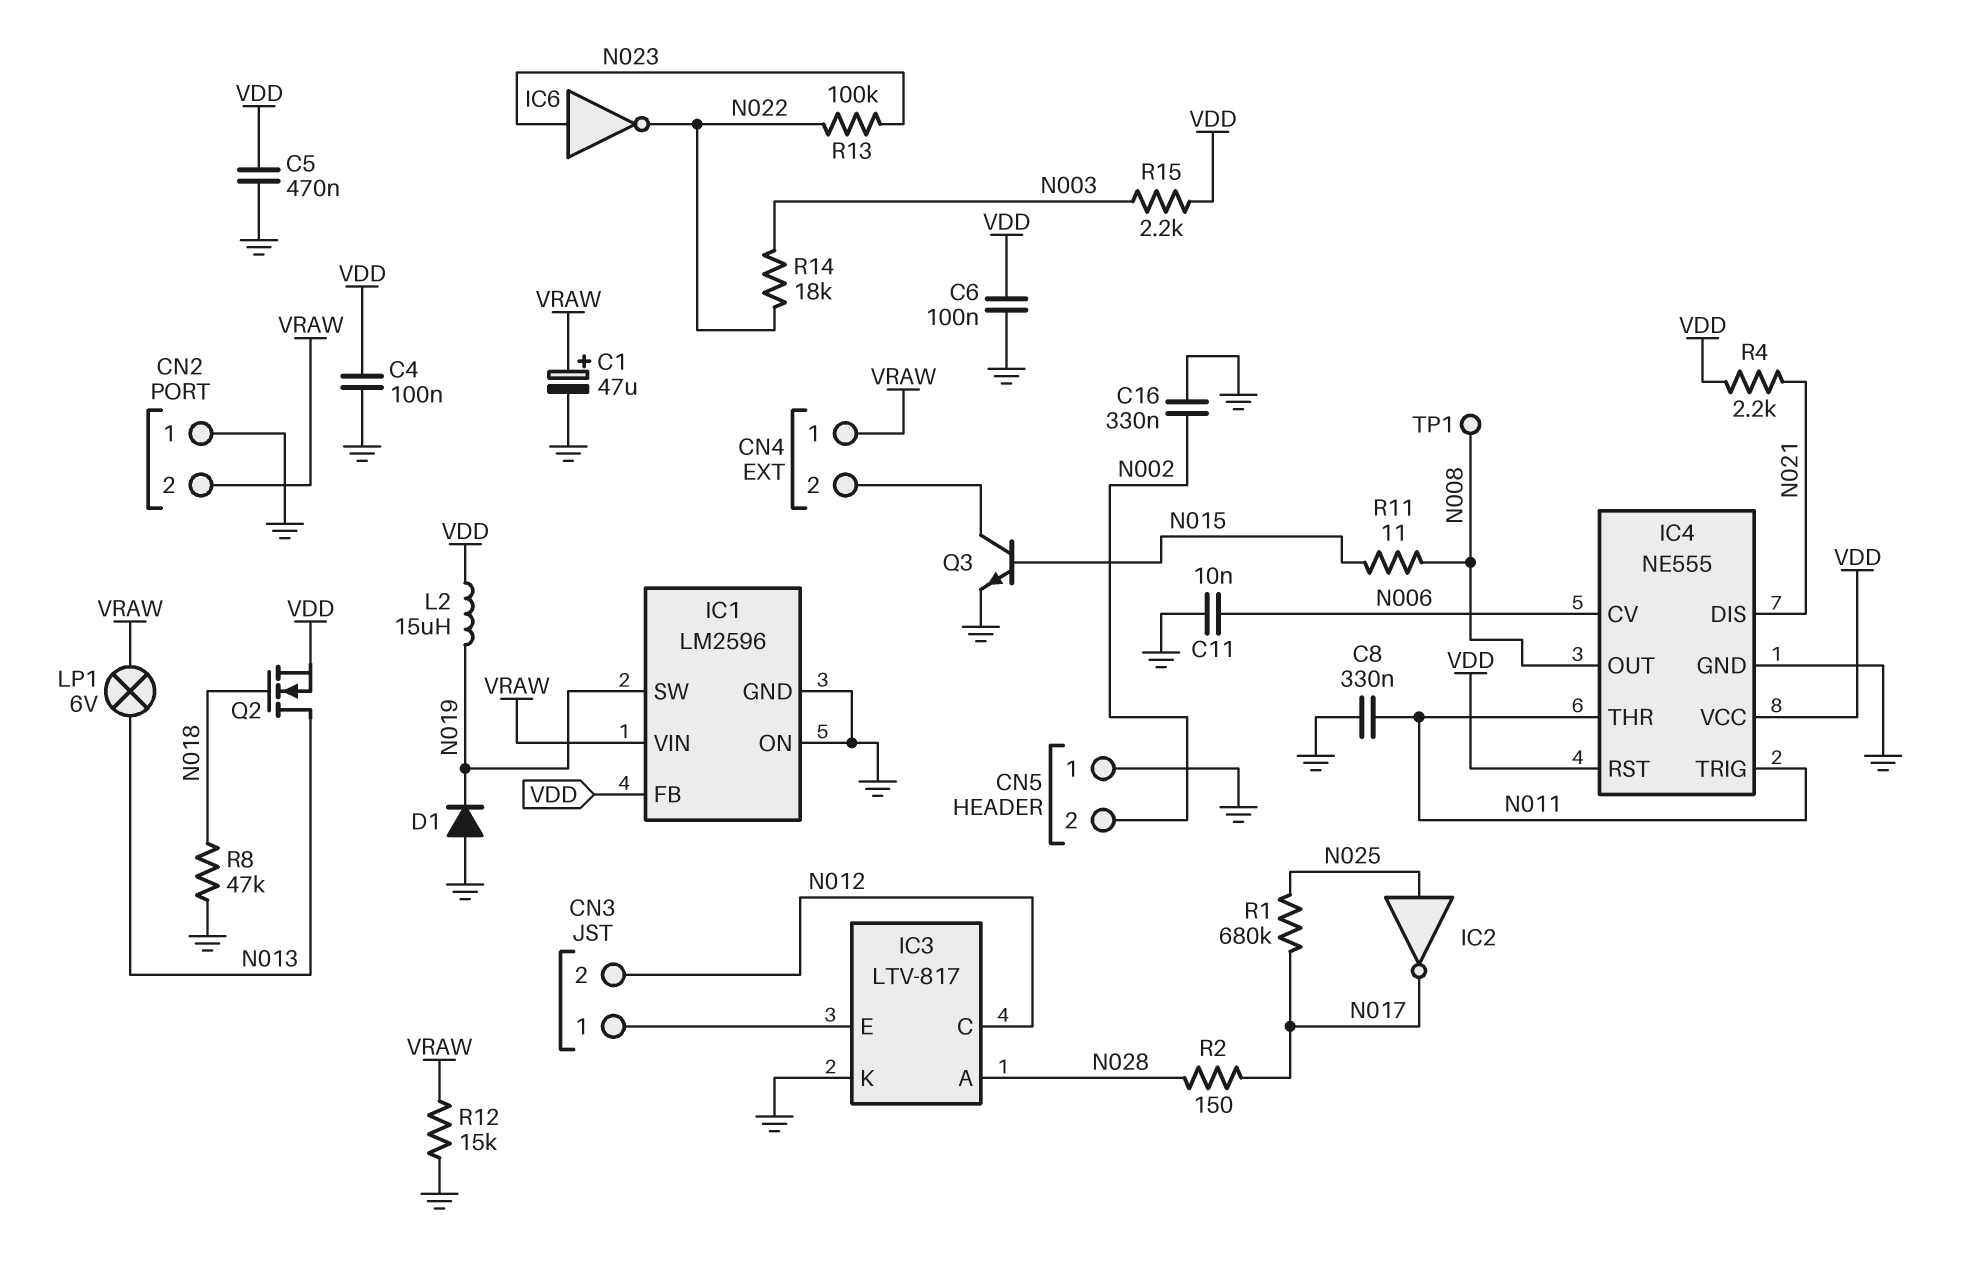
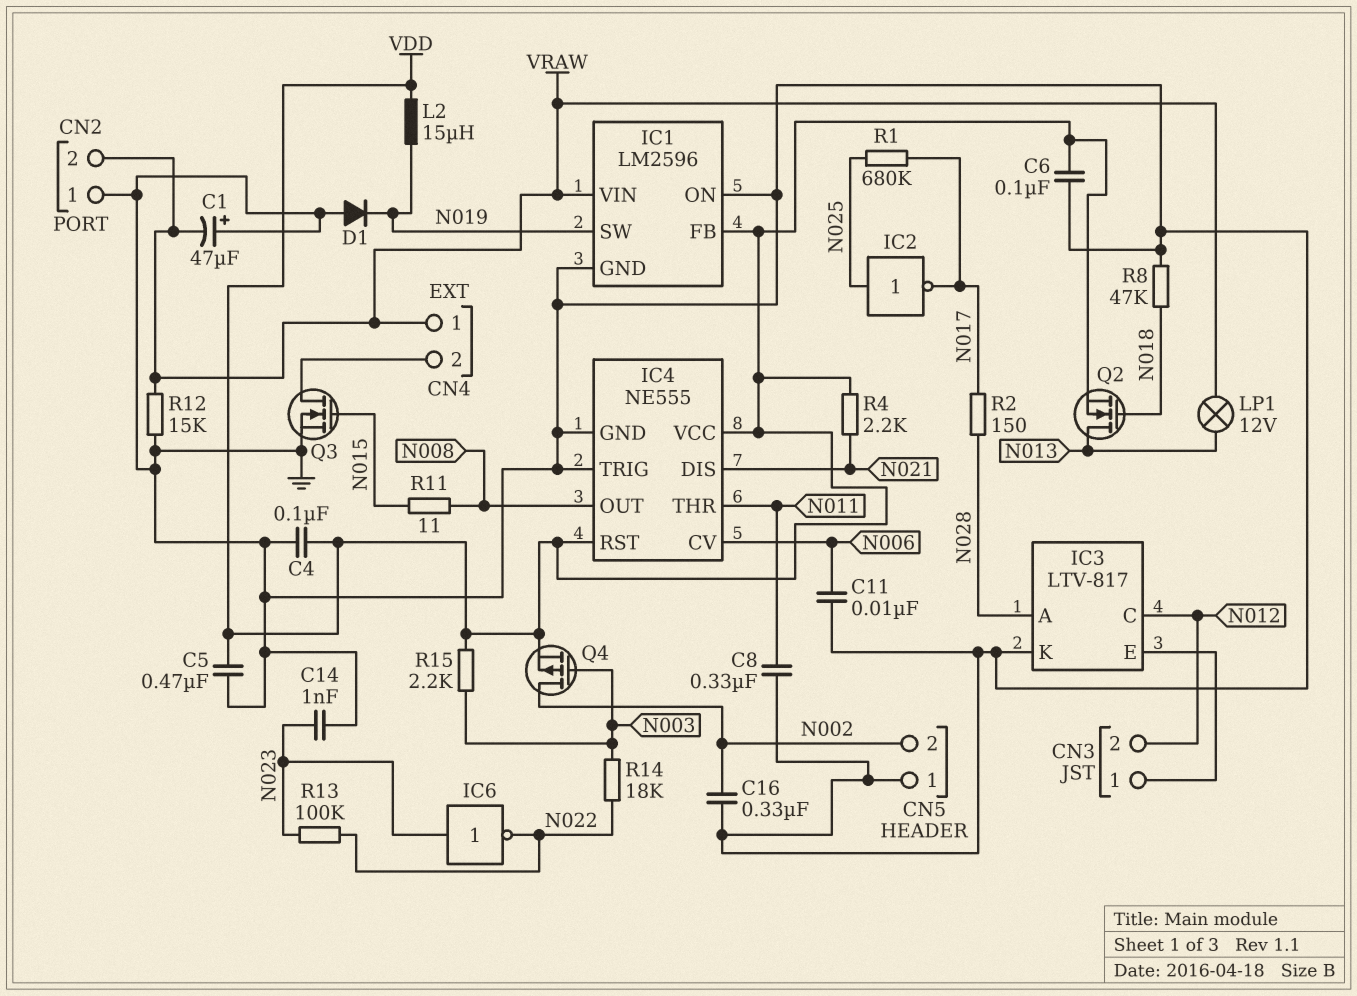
C1: 47uF (plus VRAW, minus GND) -> 47uF (plus GND, minus VRAW)
C14: none -> 1nF (GND, N023)
IC4 pin TRIG: N011 -> GND
LP1: lamp 6V (N013, VRAW) -> lamp 12V (N013, VRAW)
Q3: NPN (B N015, C CN4/2, E GND) -> NMOS (G N015, D CN4/2, S GND)
Q4: none -> PMOS (G N003, D N002, S VDD)
TP1: test point (N008) -> none

